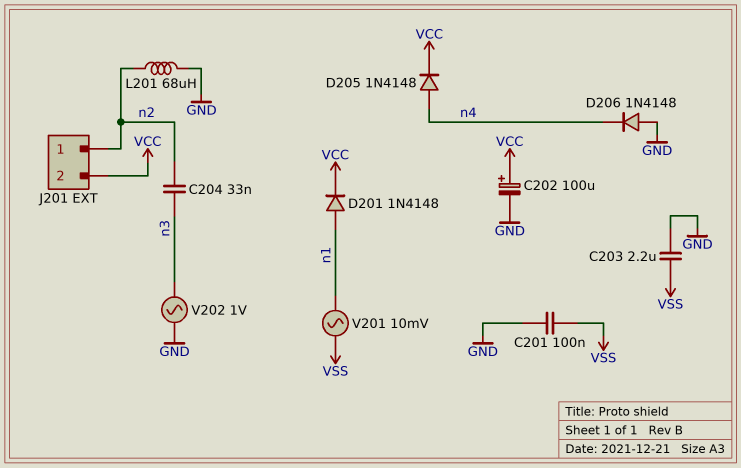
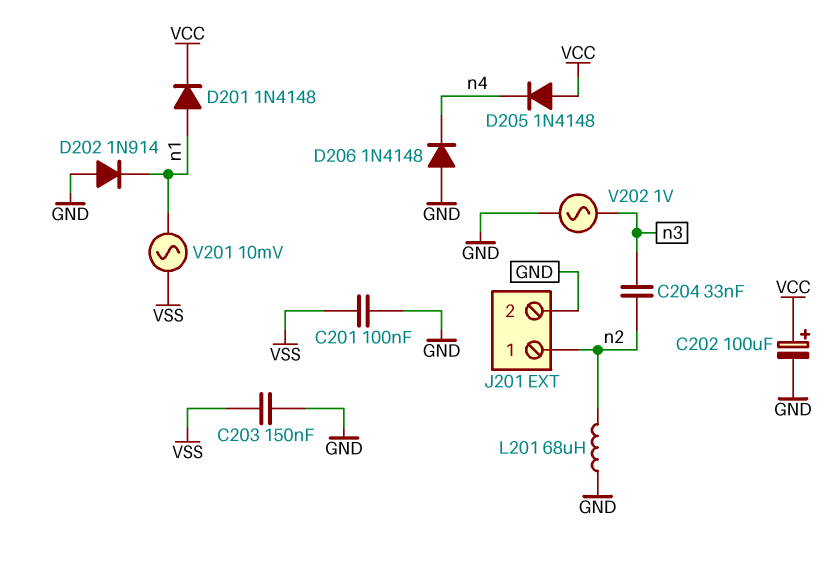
C203: 2.2uF (GND, VSS) -> 150nF (GND, VSS)
D202: none -> diode 1N914 (A GND, K n1)
D205: diode 1N4148 (A n4, K VCC) -> diode 1N4148 (A VCC, K n4)
J201 pin 2: VCC -> GND

